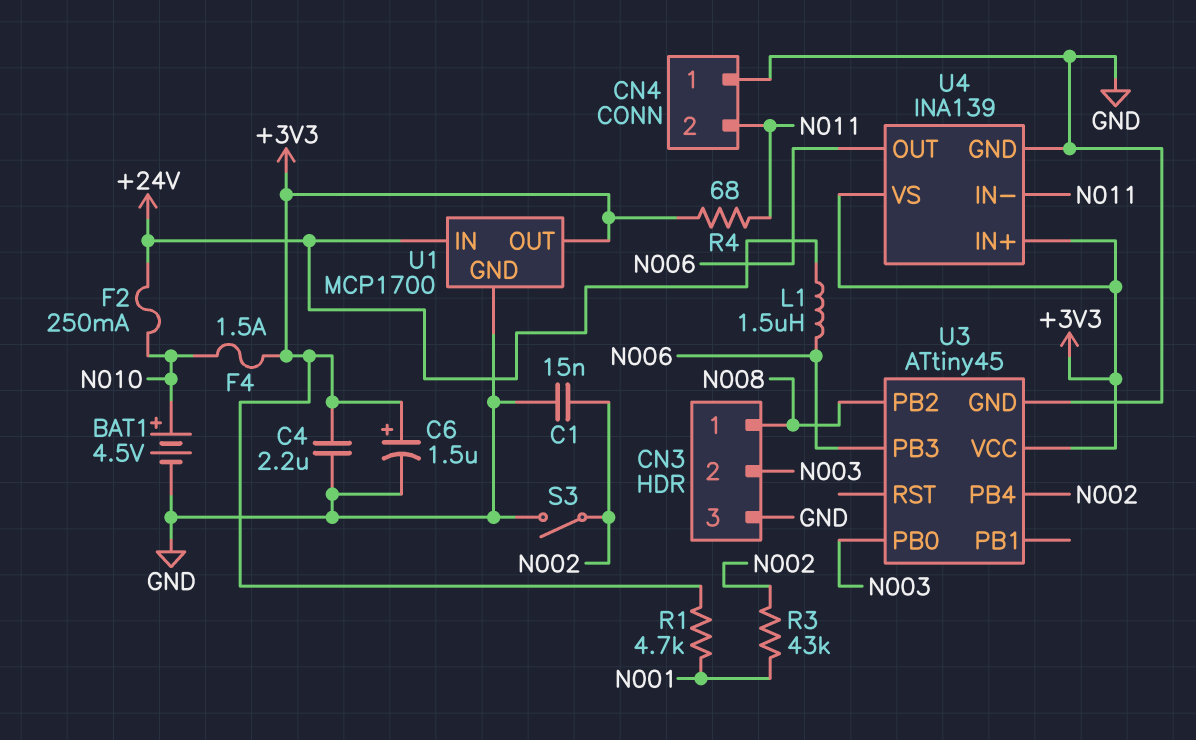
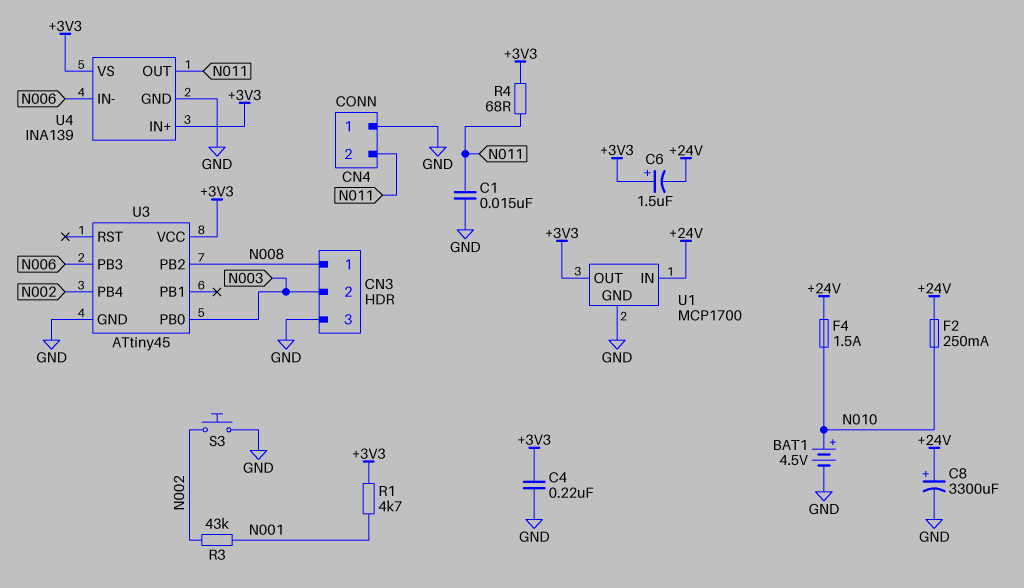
C1: 15nF (GND, N002) -> 15nF (GND, N011)
C4: 2.2uF (+3V3, GND) -> 220nF (+3V3, GND)
C6: 1.5uF (plus +3V3, minus GND) -> 1.5uF (plus +3V3, minus +24V)
C8: none -> 3300uF (plus +24V, minus GND)
F4: 1.5A (+3V3, N010) -> 1.5A (+24V, N010)
L1: 1.5uH (+24V, N006) -> none
S3: switch (GND, N002) -> button (GND, N002)
U4 pin IN-: N011 -> N006
U4 pin OUT: N006 -> N011

